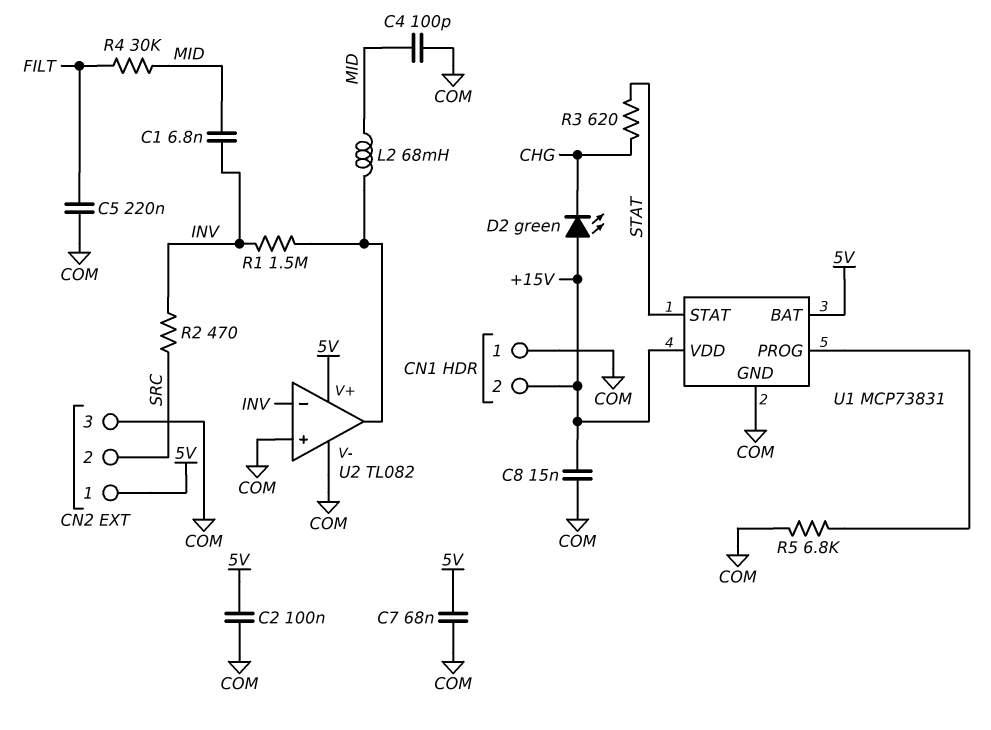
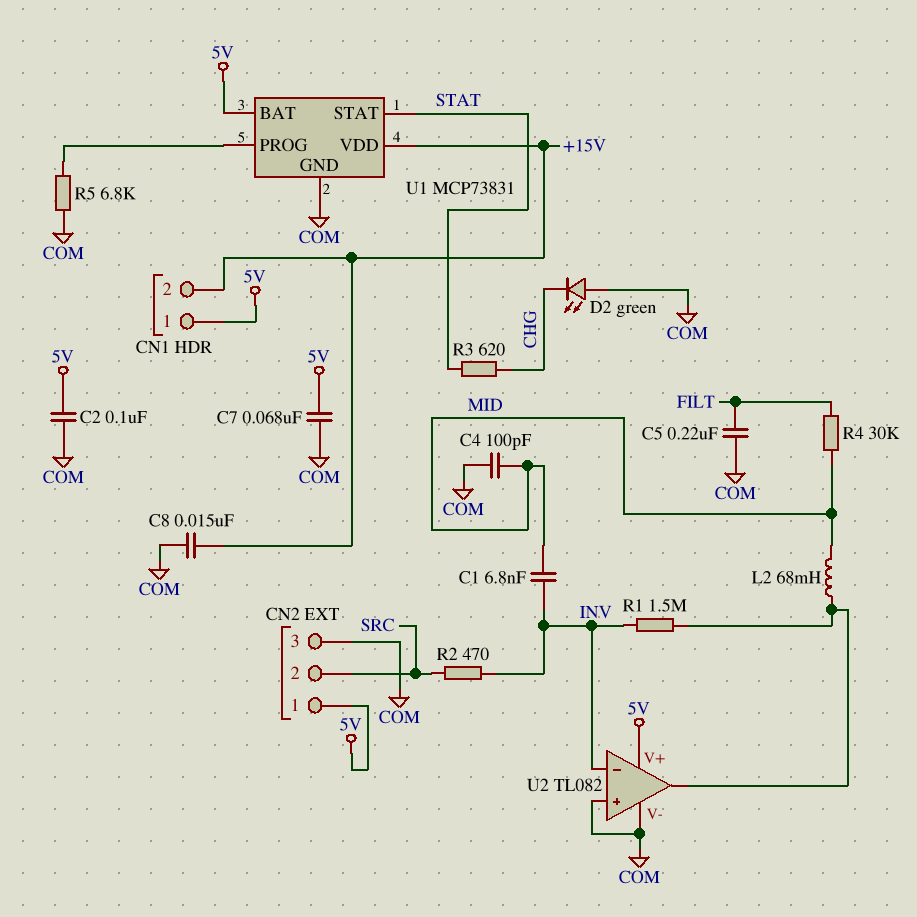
CN1 pin 1: COM -> 5V
D2: LED green (A +15V, K CHG) -> LED green (A COM, K CHG)

